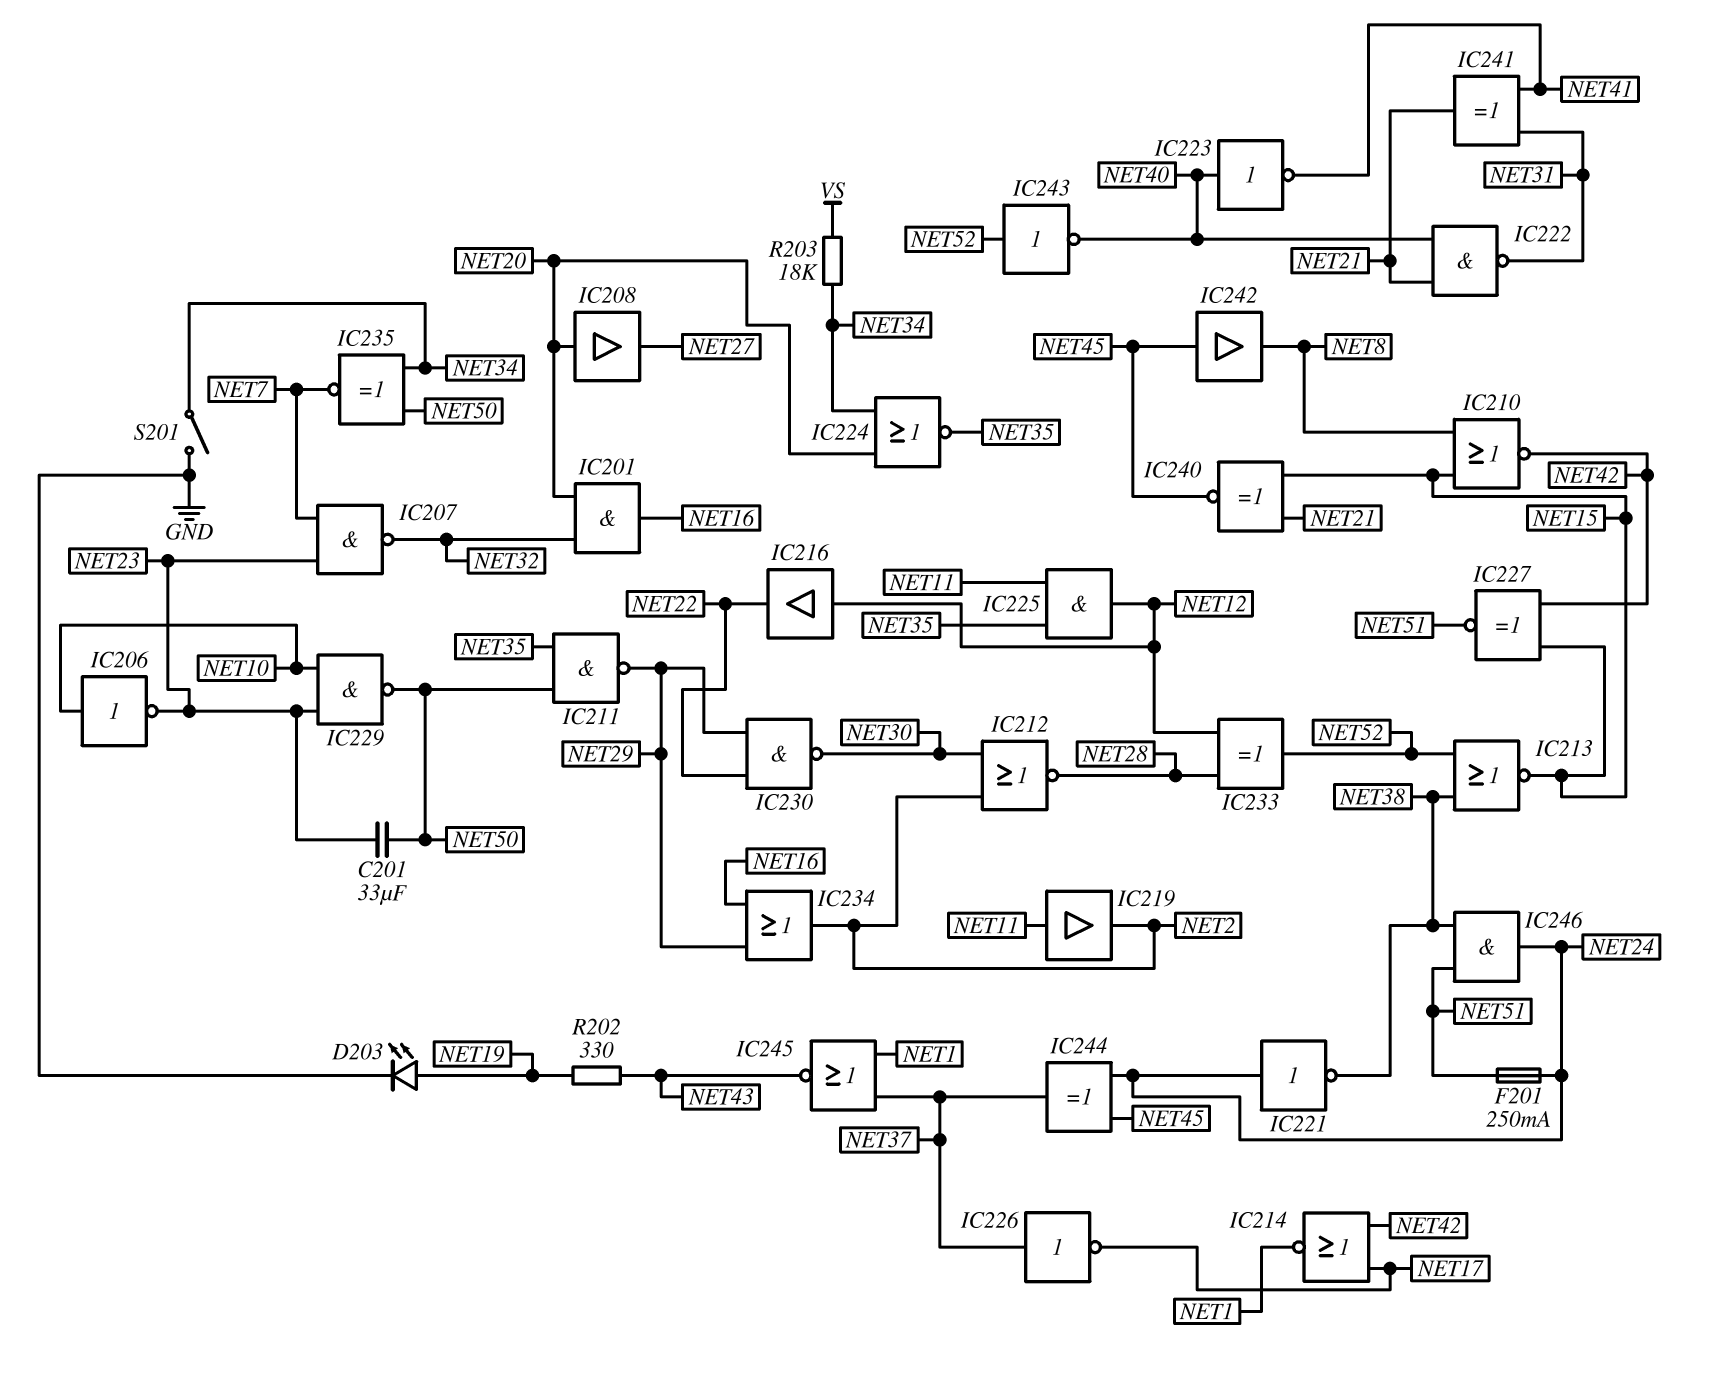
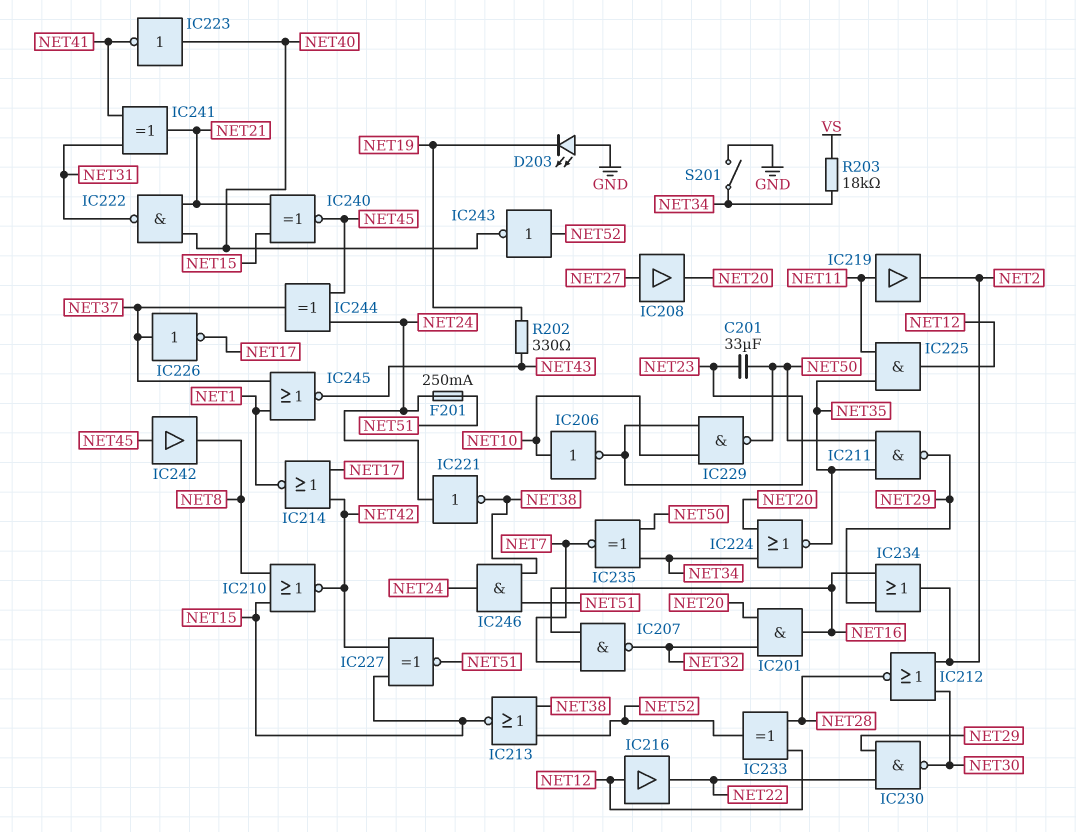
D203: LED (A NET19, K GND) -> LED (A GND, K NET19)
IC207: NAND (in NET7, in NET23, out NET32) -> NAND (in NET7, in NET16, out NET32)
IC208: buffer (in NET20, out NET27) -> buffer (in NET27, out NET20)

